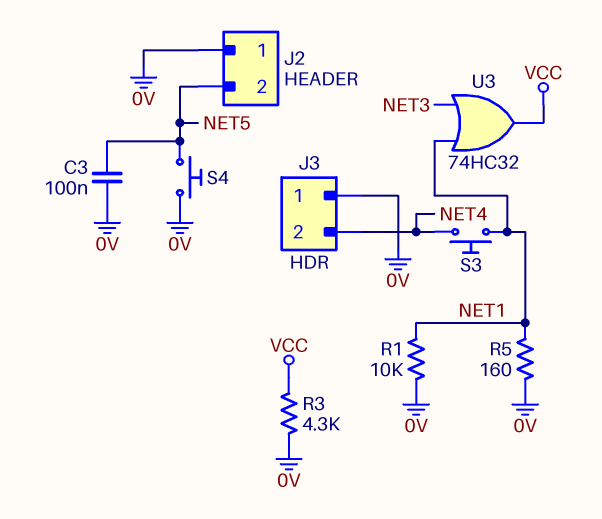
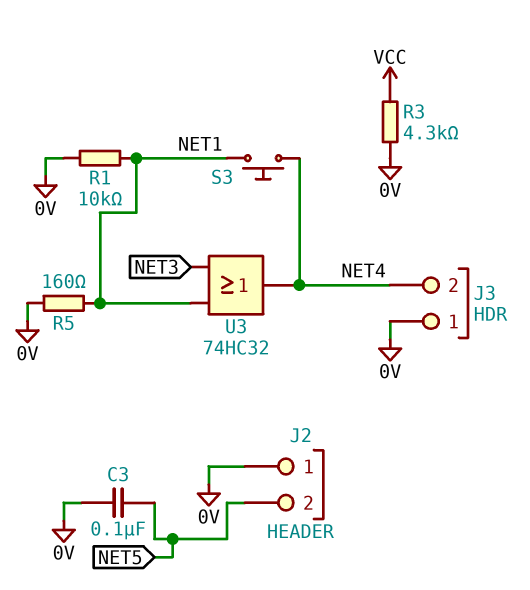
S4: button (0V, NET5) -> none
U3: OR 74HC32 (in NET1, in NET3, out VCC) -> OR 74HC32 (in NET1, in NET3, out NET4)

